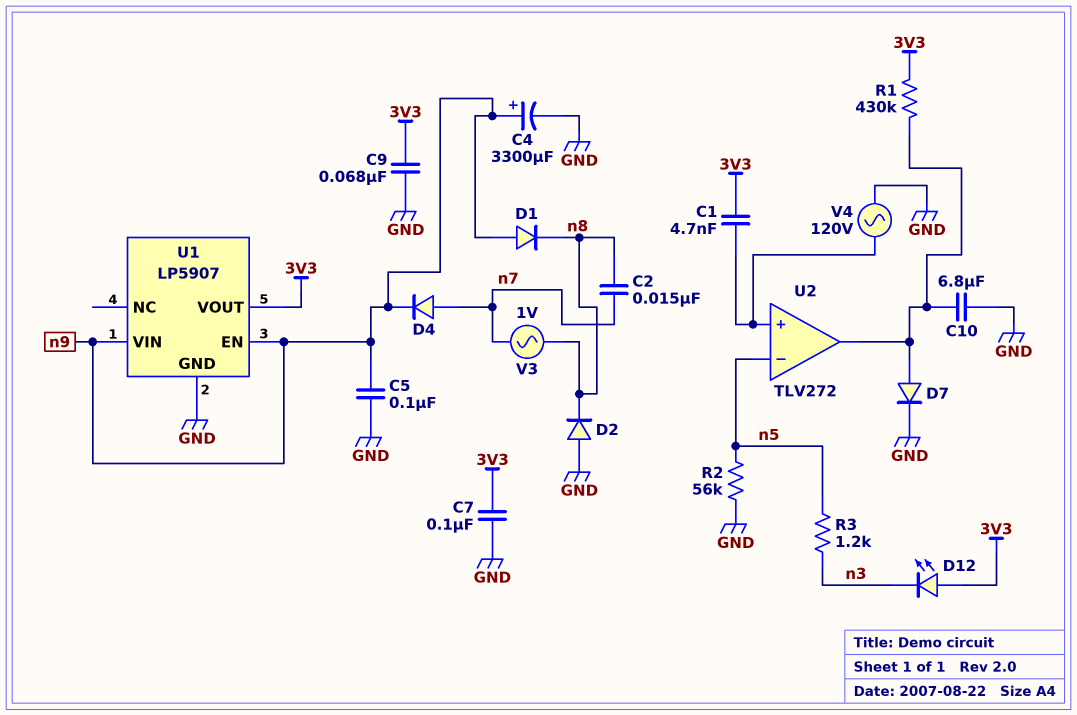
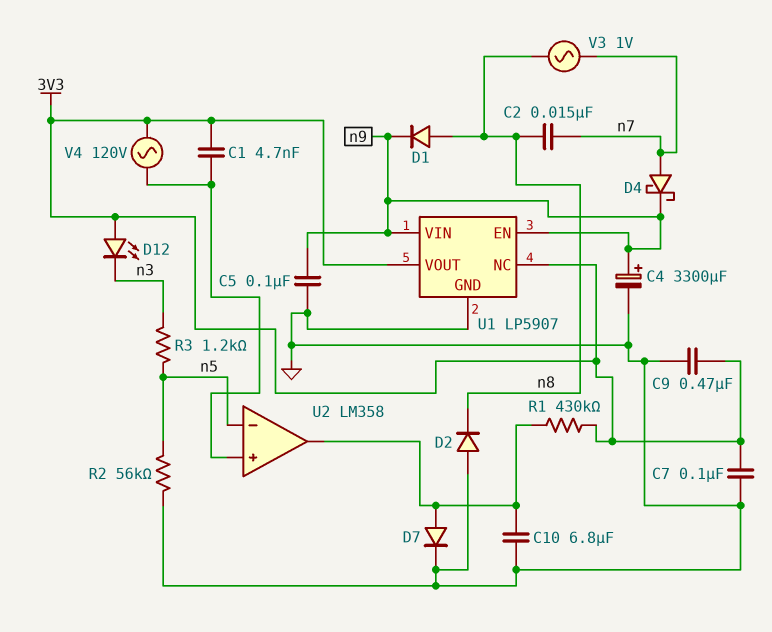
C9: 68nF (3V3, GND) -> 470nF (3V3, GND)
D1: diode (A n9, K n8) -> diode (A n8, K n9)
D4: diode (A n7, K n9) -> schottky (A n7, K n9)
U1 pin NC: none -> 3V3
U2: TLV272 -> LM358
V4: AC 120V (GND, U2/in+) -> AC 120V (3V3, U2/in+)

